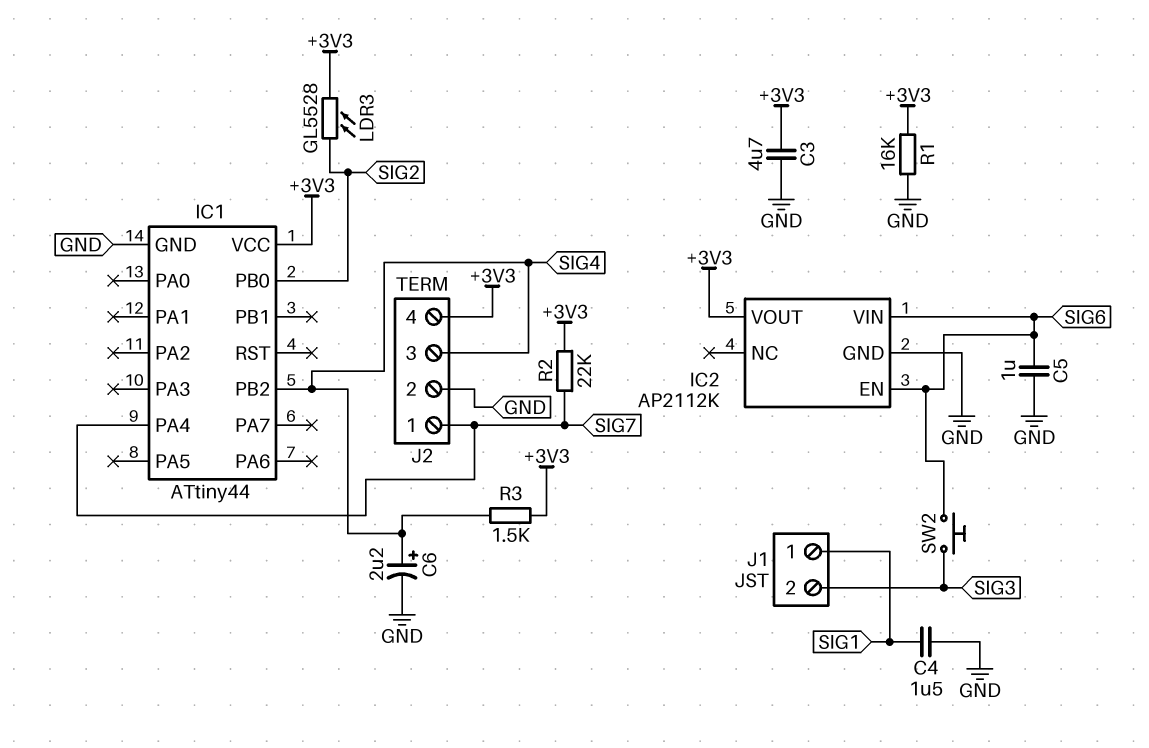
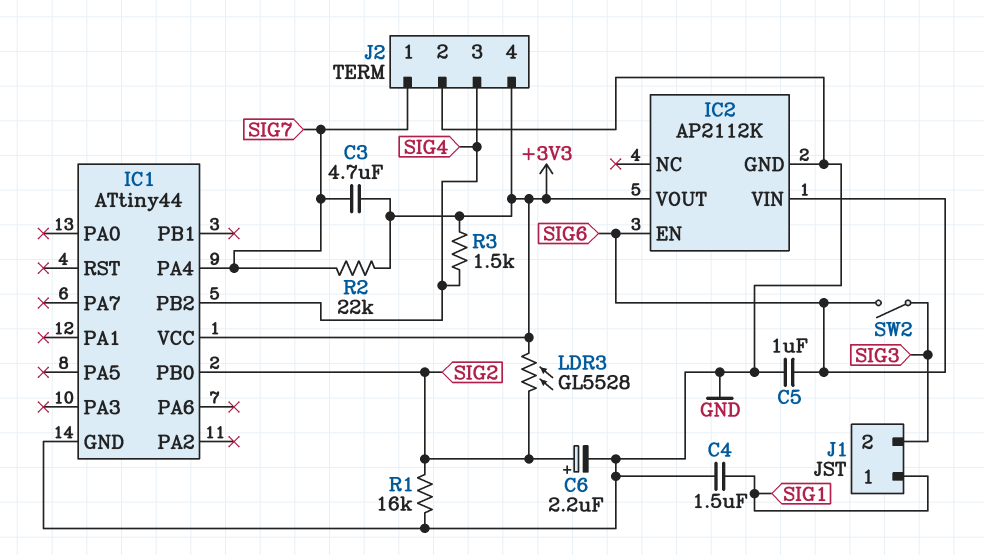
C3: 4.7uF (+3V3, GND) -> 4.7uF (+3V3, SIG7)
C6: 2.2uF (plus SIG4, minus GND) -> 2.2uF (plus SIG2, minus GND)
R1: 16k (+3V3, GND) -> 16k (GND, SIG2)
SW2: button (SIG3, SIG6) -> switch (SIG3, SIG6)

